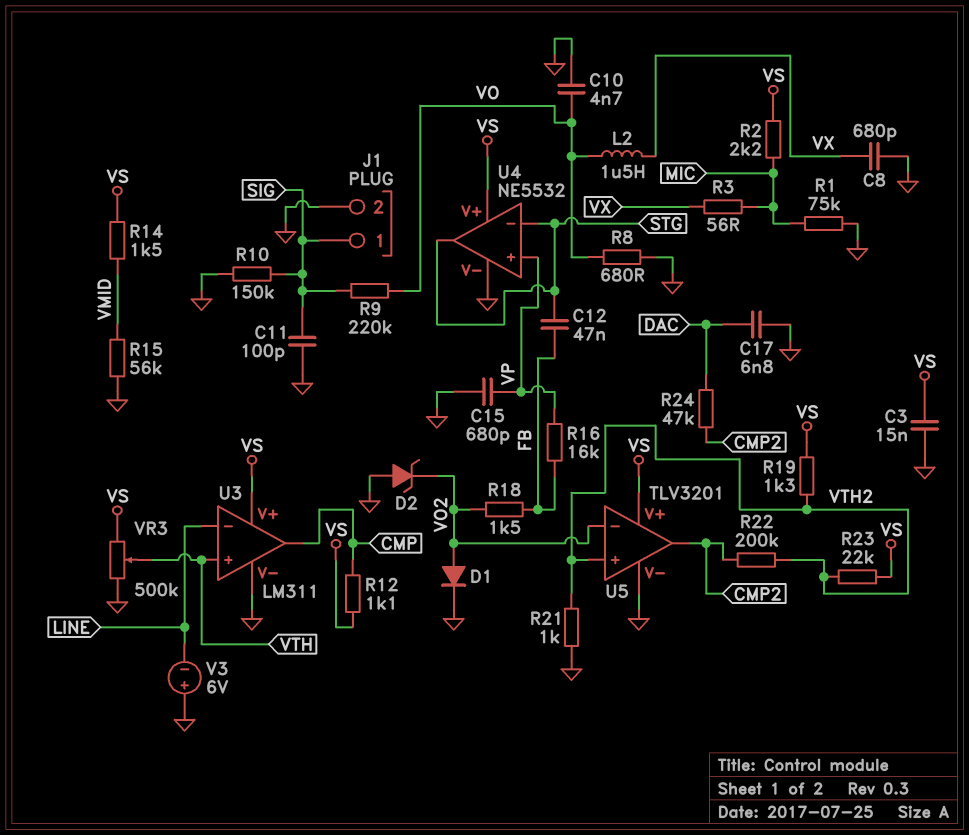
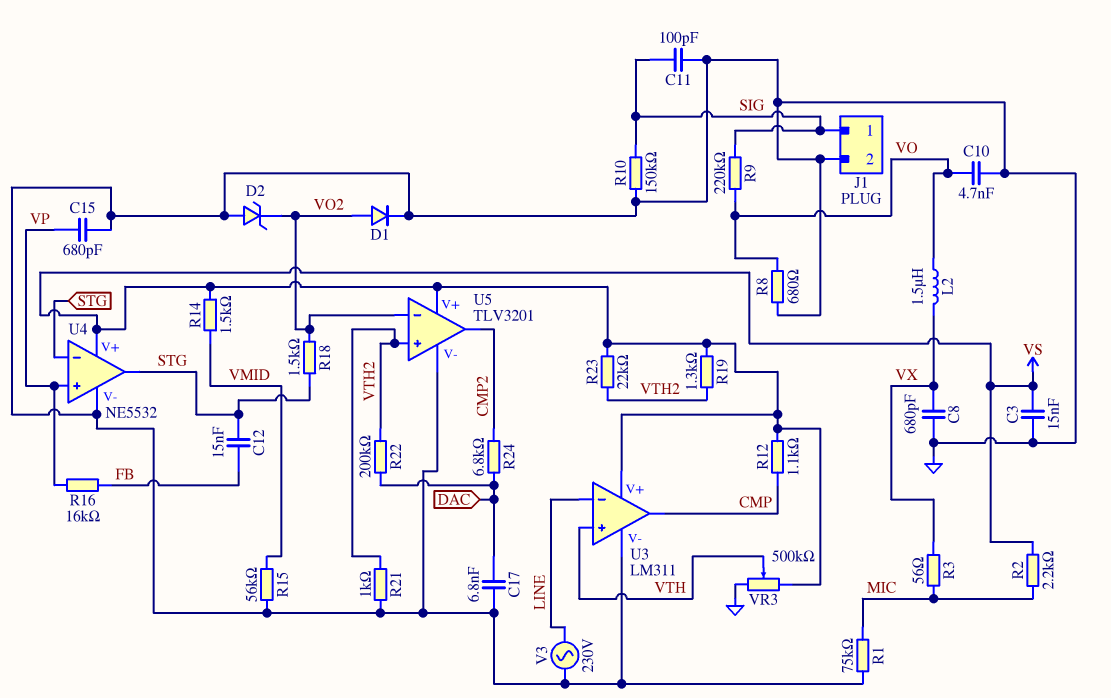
C12: 47nF (FB, STG) -> 15nF (FB, STG)
R18: 1.5k (FB, VO2) -> 1.5k (STG, VO2)
R22: 200k (CMP2, VTH2) -> 200k (DAC, VTH2)
R24: 47k (CMP2, DAC) -> 6.8k (CMP2, DAC)
V3: 6V (plus GND, minus LINE) -> AC 230V (GND, LINE)

